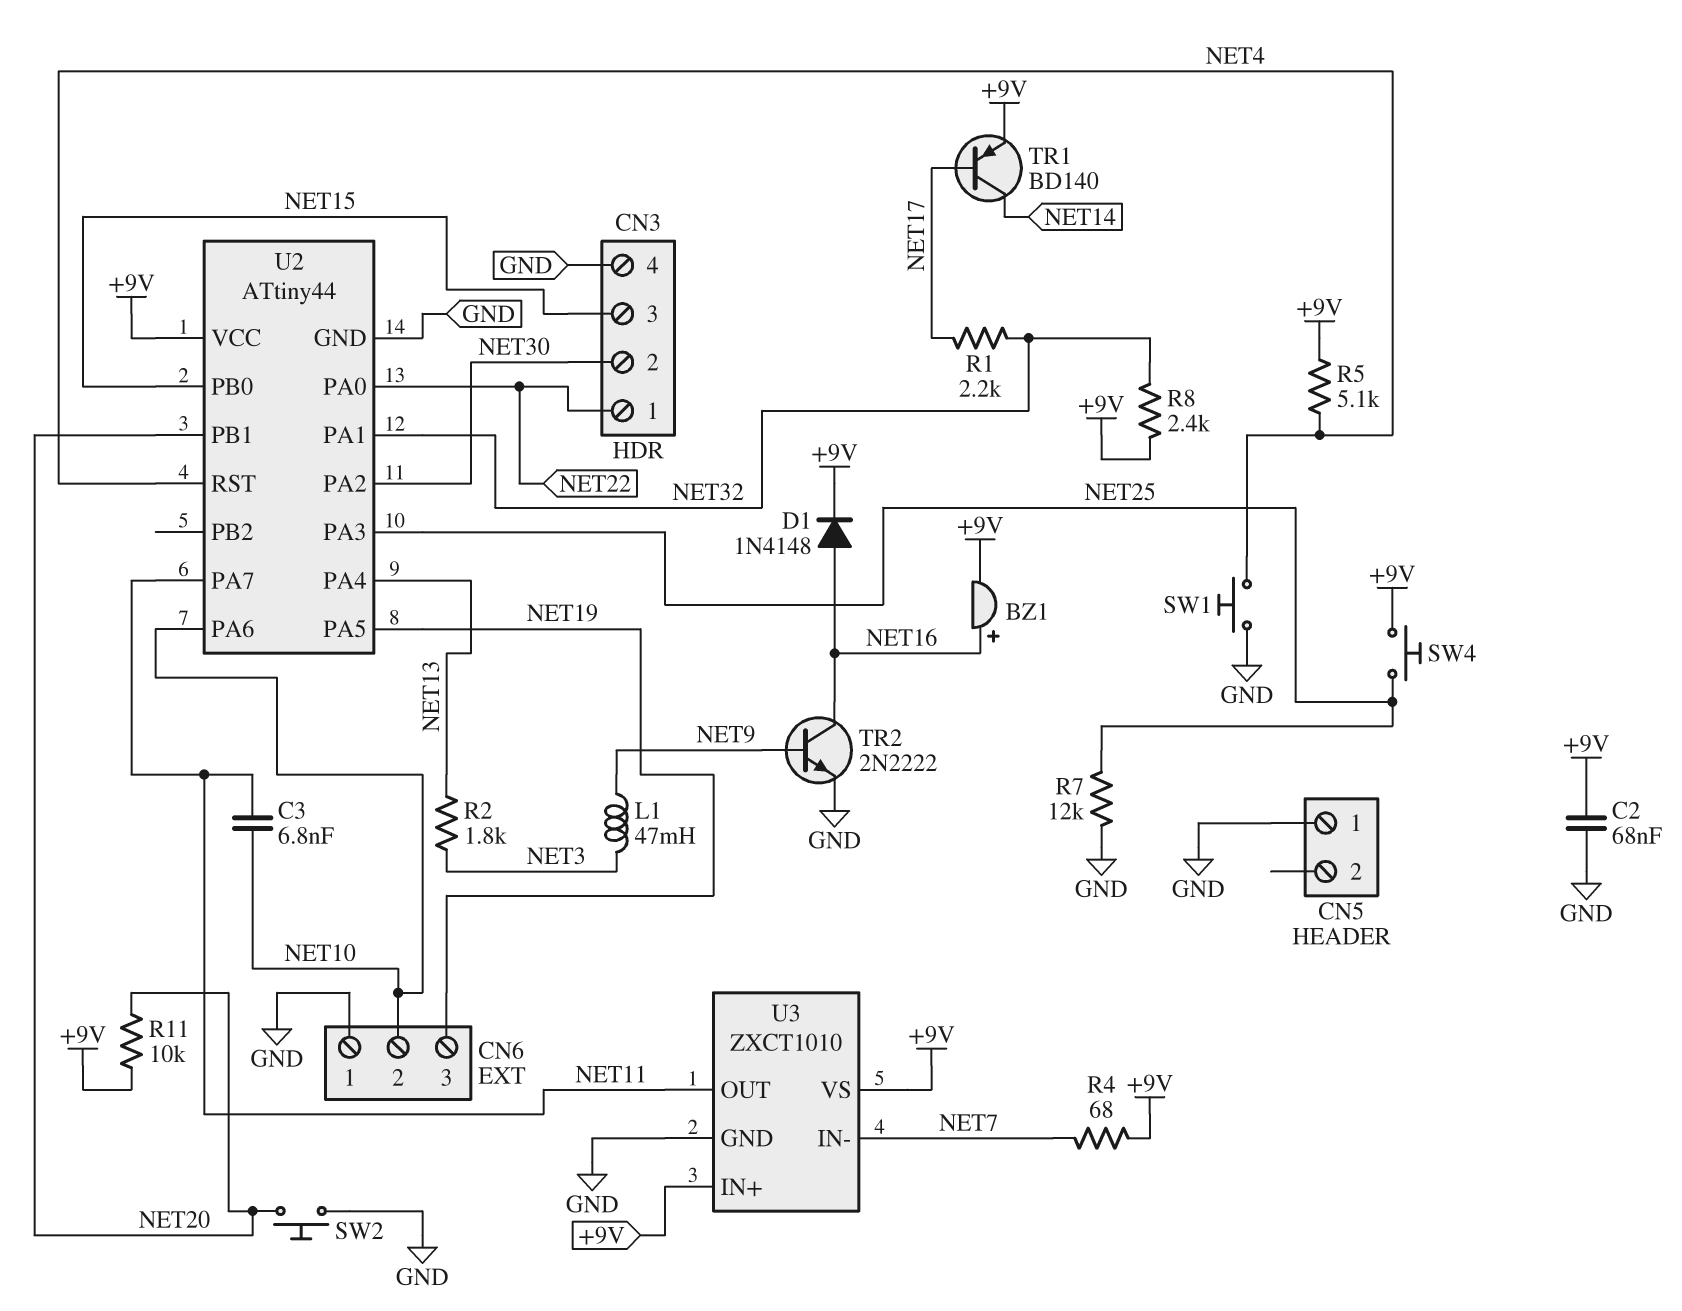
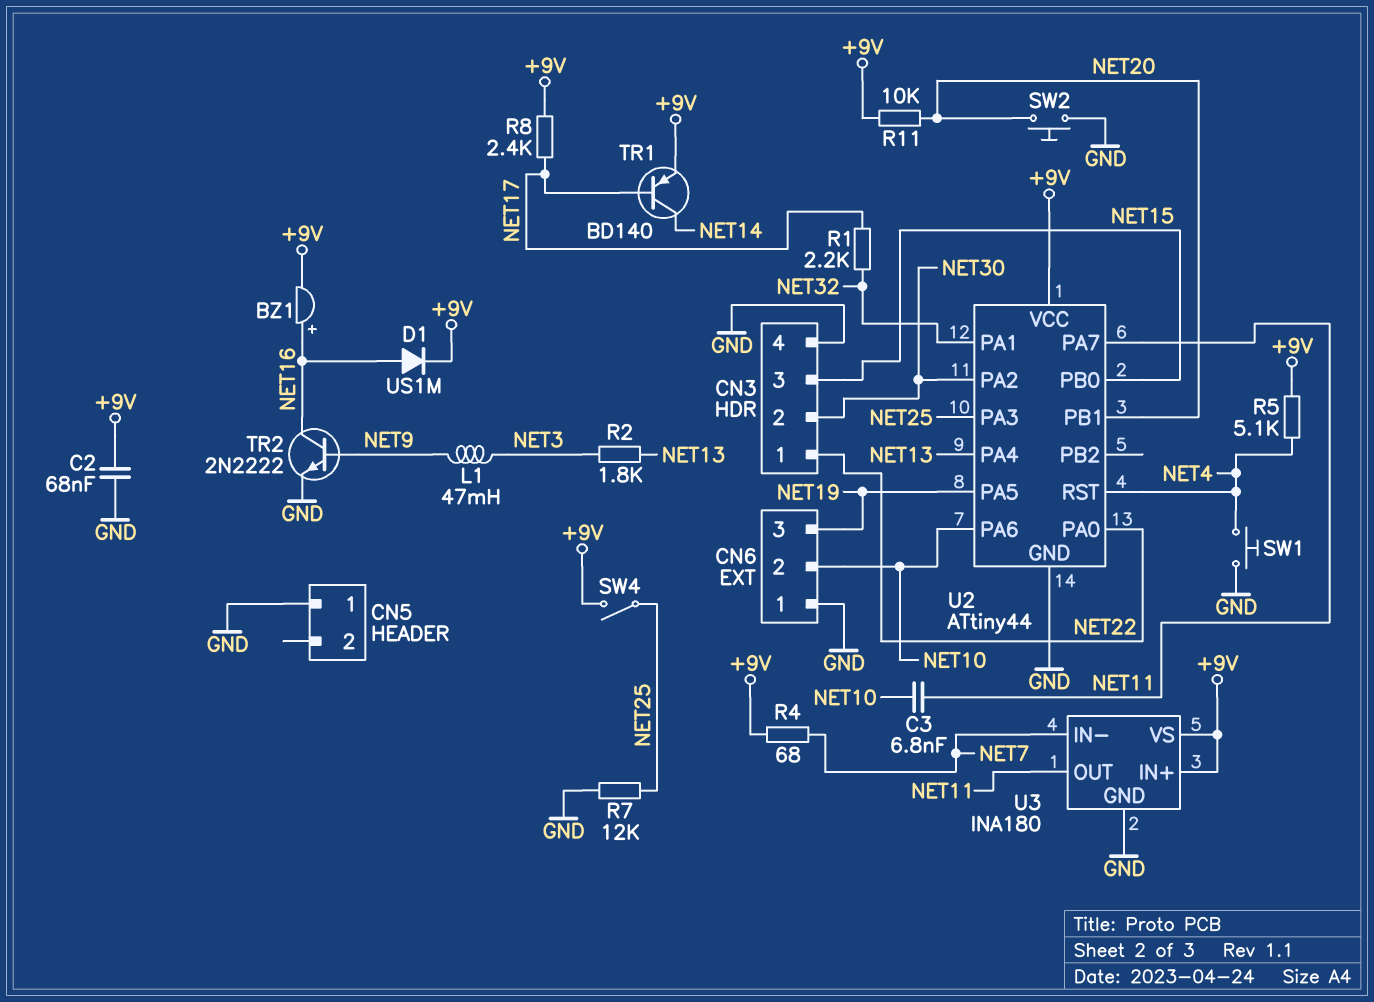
D1: diode 1N4148 (A NET16, K +9V) -> diode US1M (A NET16, K +9V)
R8: 2.4k (+9V, NET32) -> 2.4k (+9V, NET17)
SW4: button (+9V, NET25) -> switch (+9V, NET25)
U3: ZXCT1010 -> INA180

